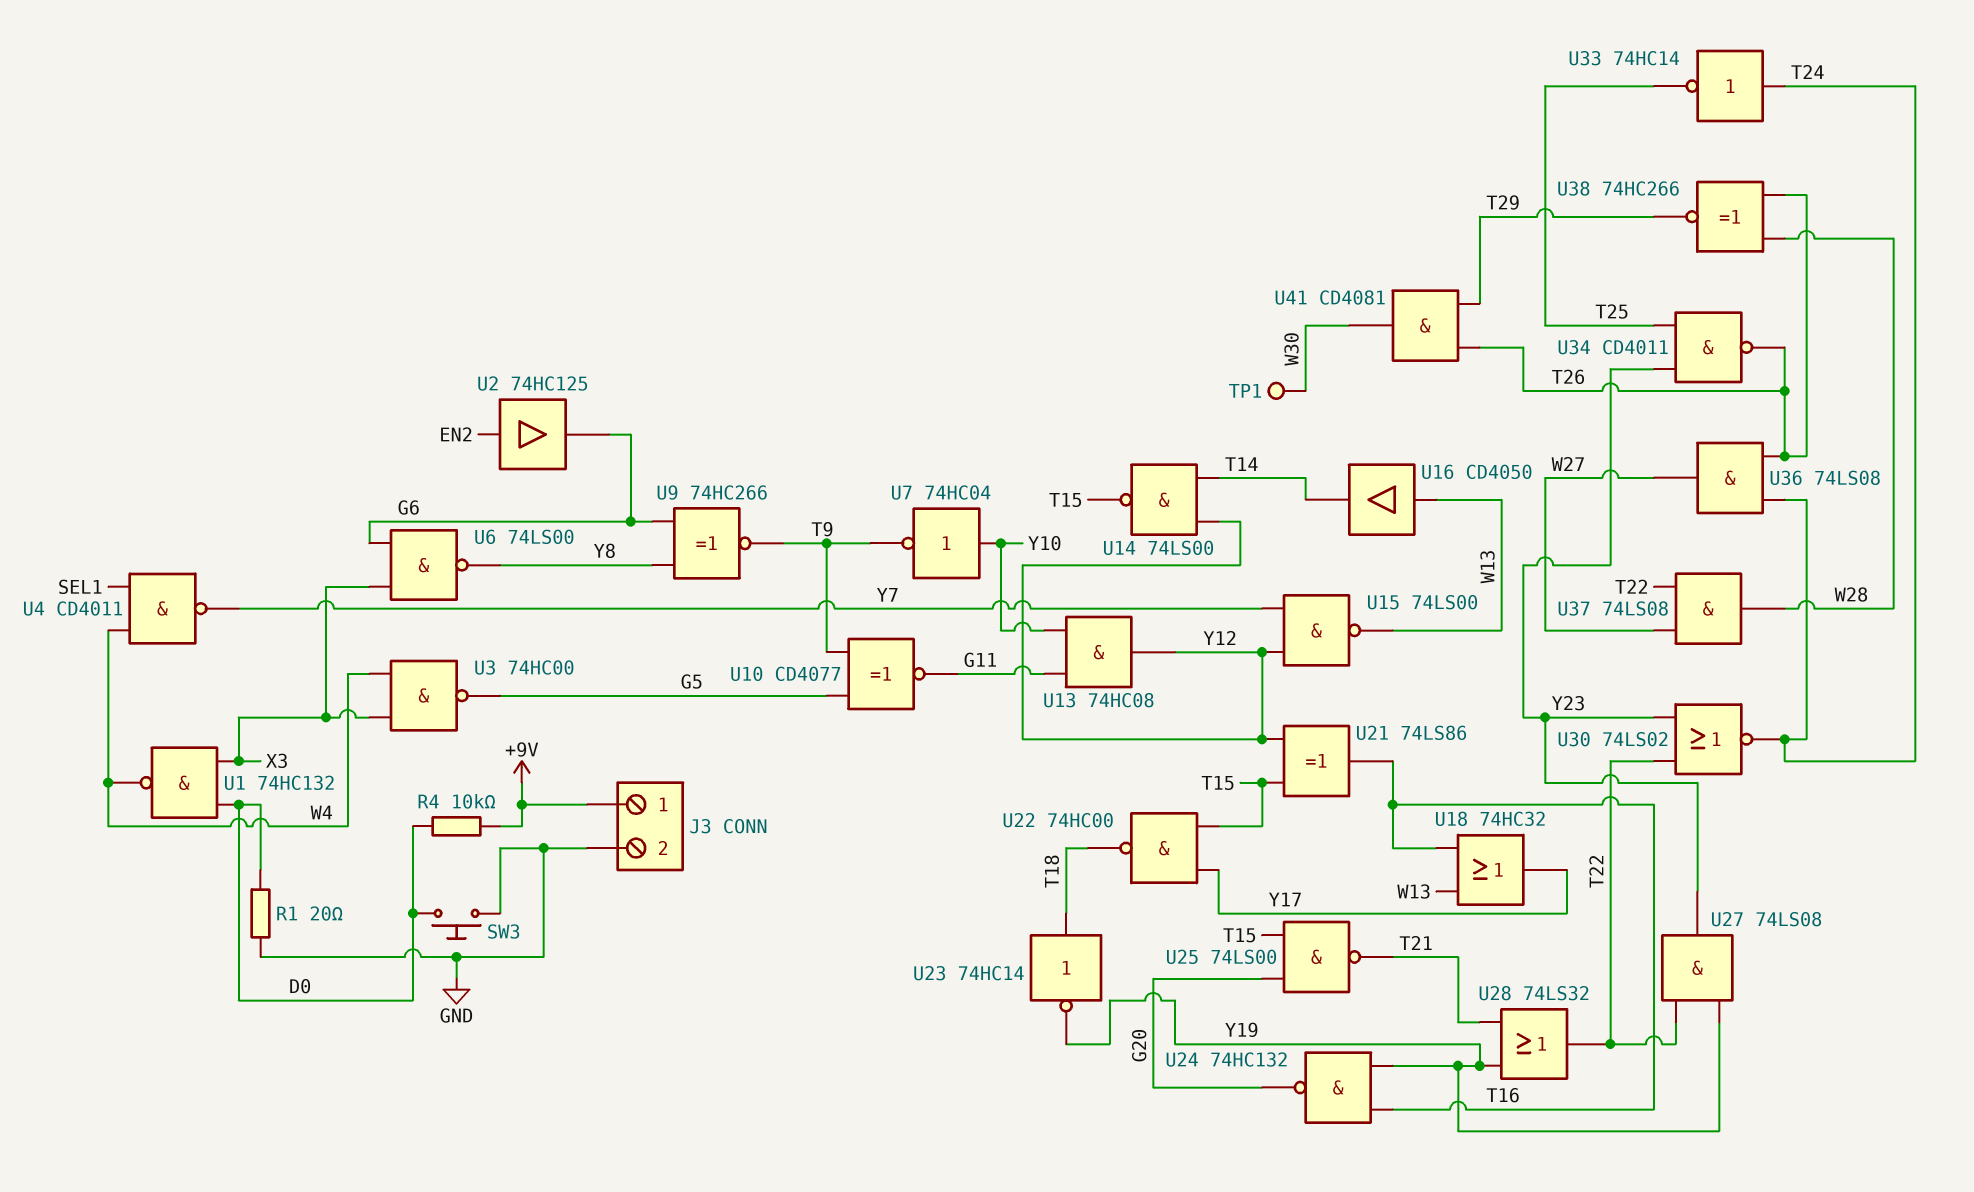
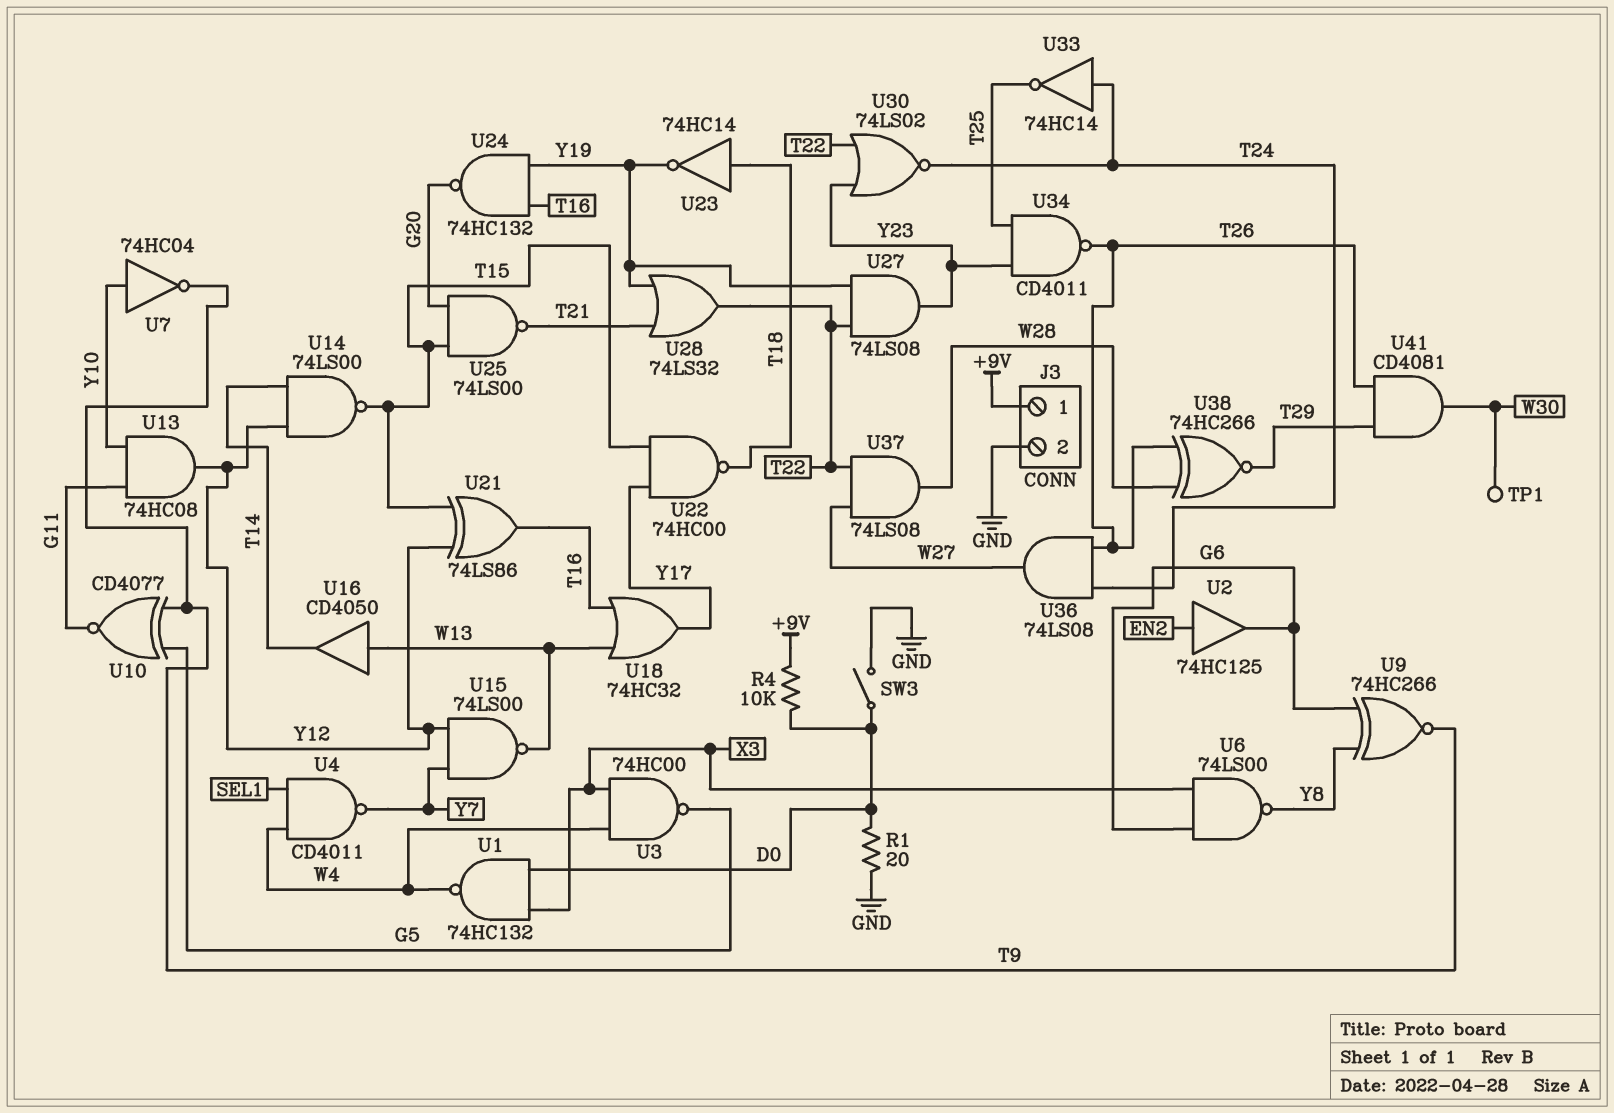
SW3: button (D0, GND) -> switch (D0, GND)

